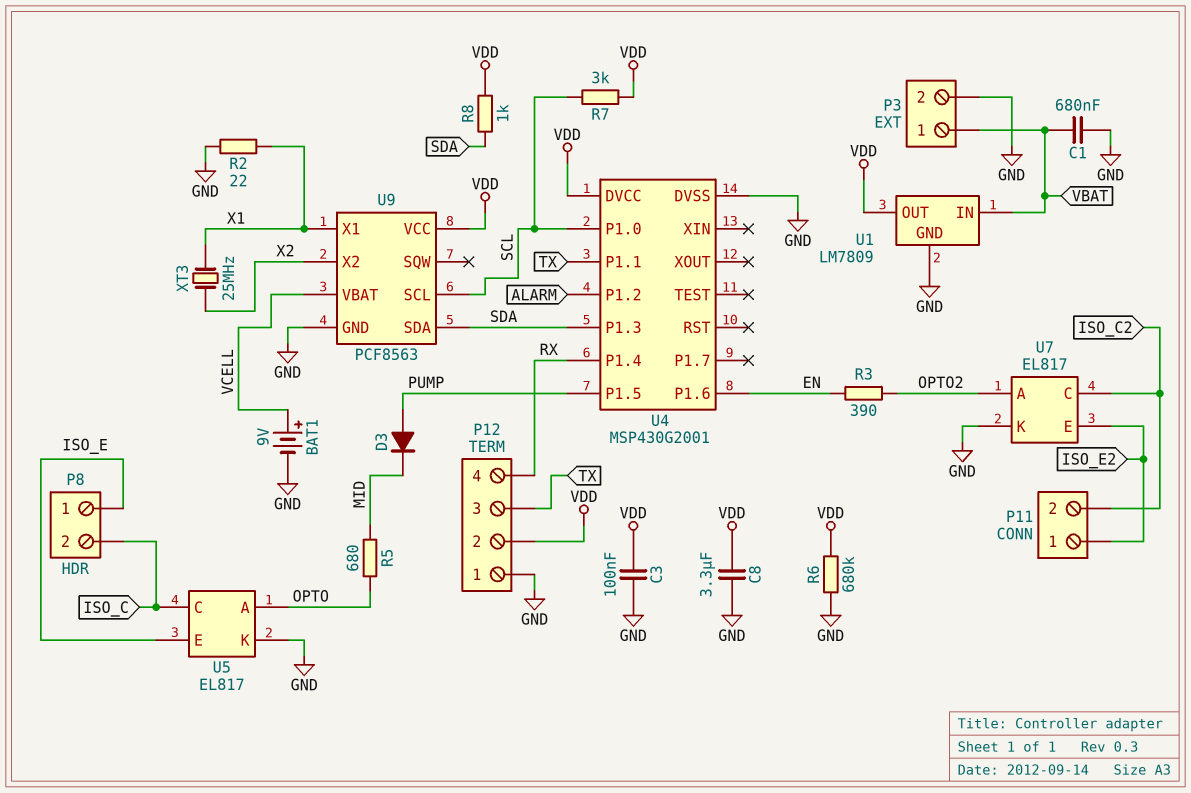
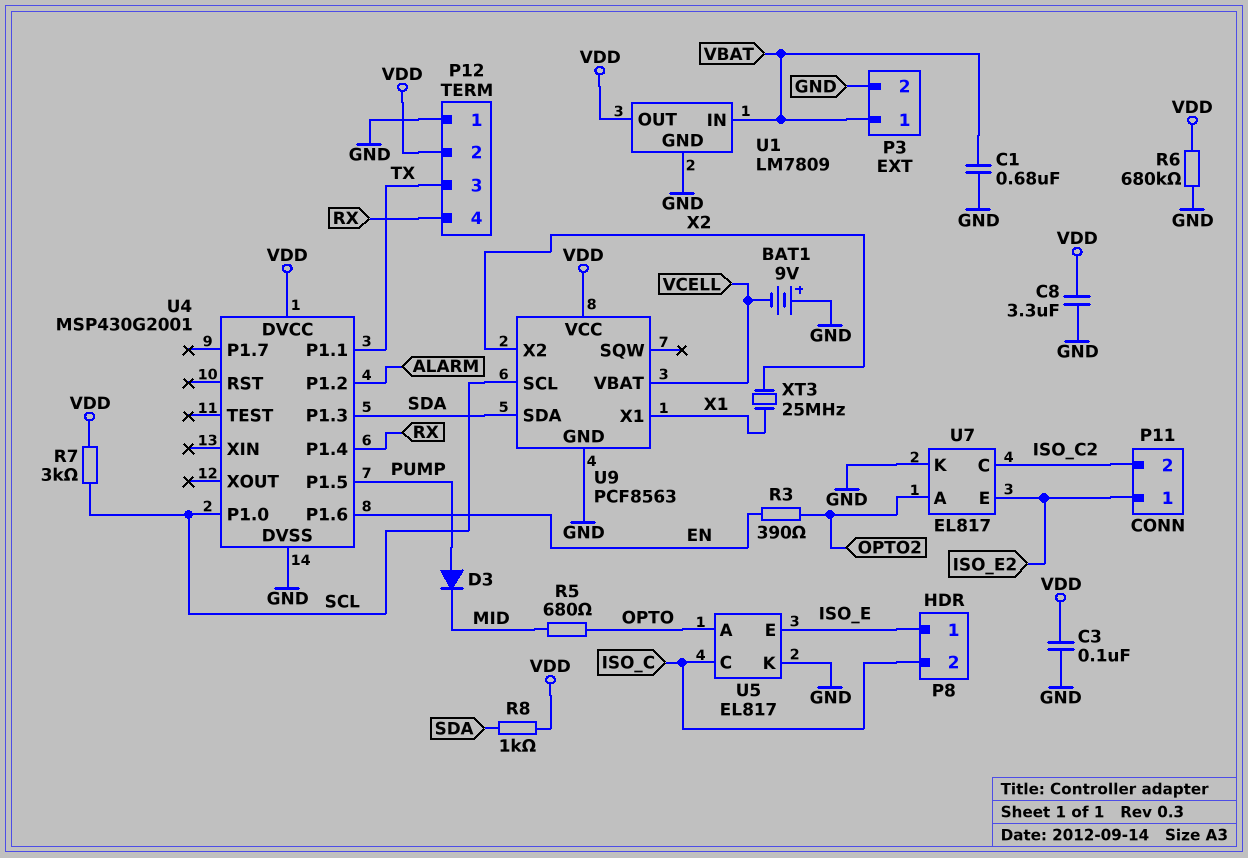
BAT1: 9V (plus VCELL, minus GND) -> 9V (plus GND, minus VCELL)
R2: 22 (GND, X1) -> none

